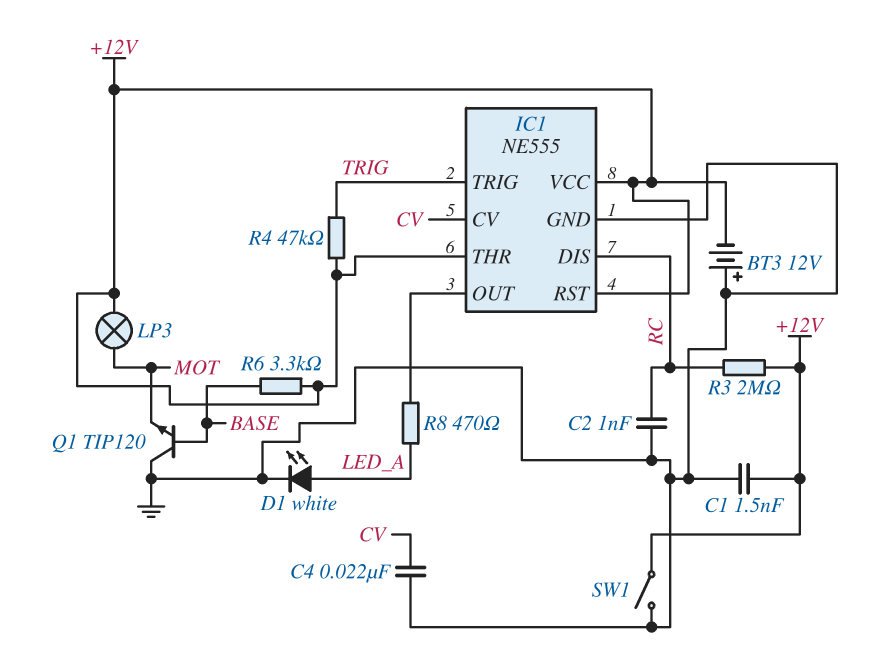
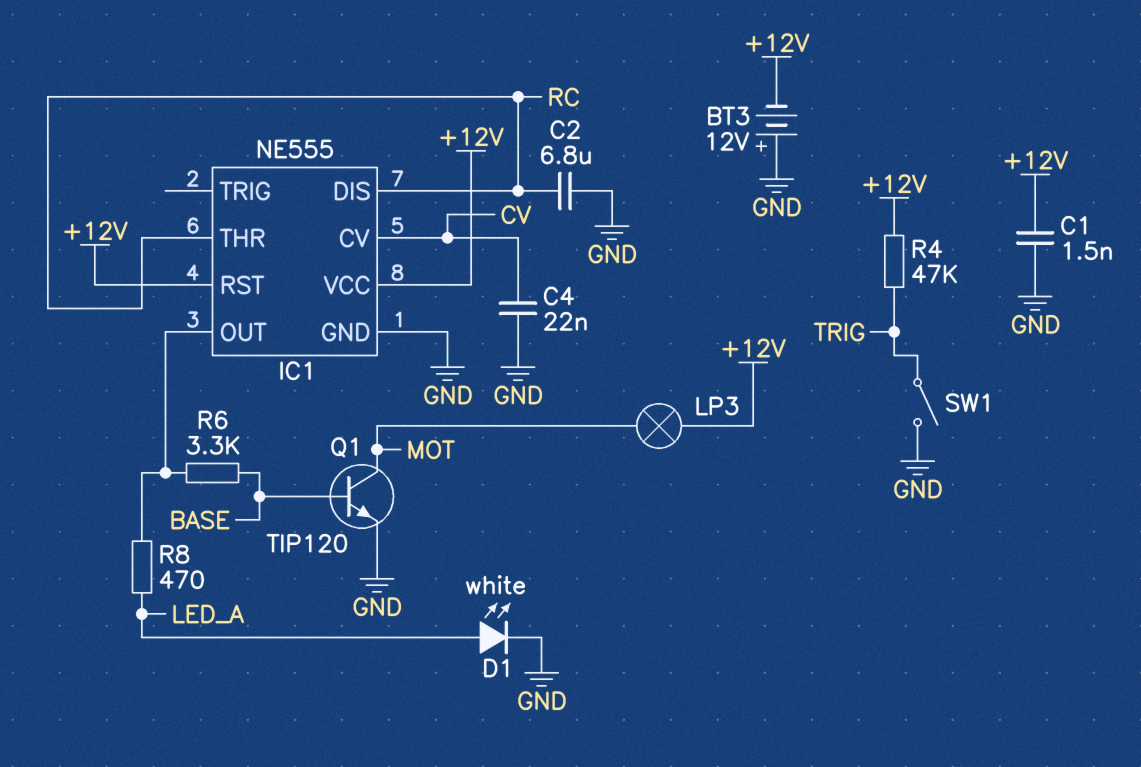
C2: 1nF (GND, RC) -> 6.8uF (GND, RC)
IC1 pin THR: +12V -> RC
IC1 pin TRIG: TRIG -> none
Q1: NPN TIP120 (B BASE, C GND, E MOT) -> NPN TIP120 (B BASE, C MOT, E GND)
R3: 2M (+12V, RC) -> none
R6: 3.3k (+12V, BASE) -> 3.3k (BASE, IC1/OUT)
SW1: switch (+12V, GND) -> switch (GND, TRIG)

